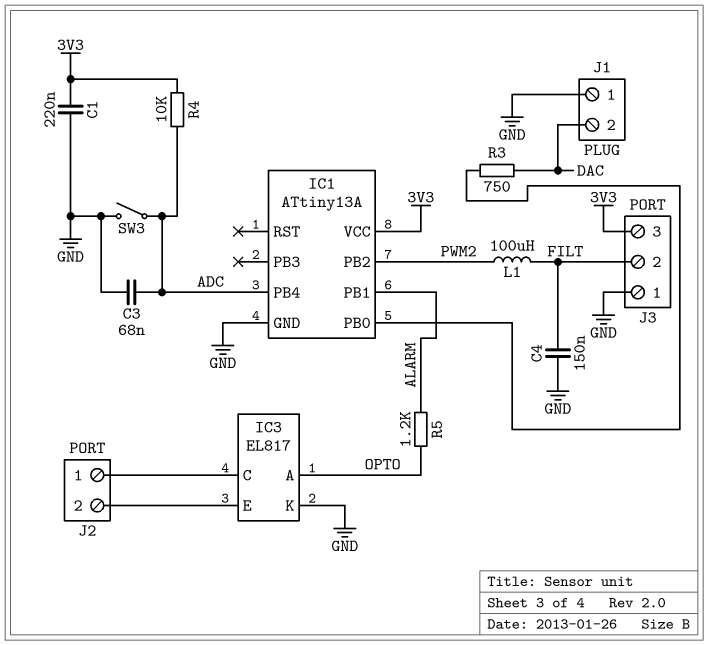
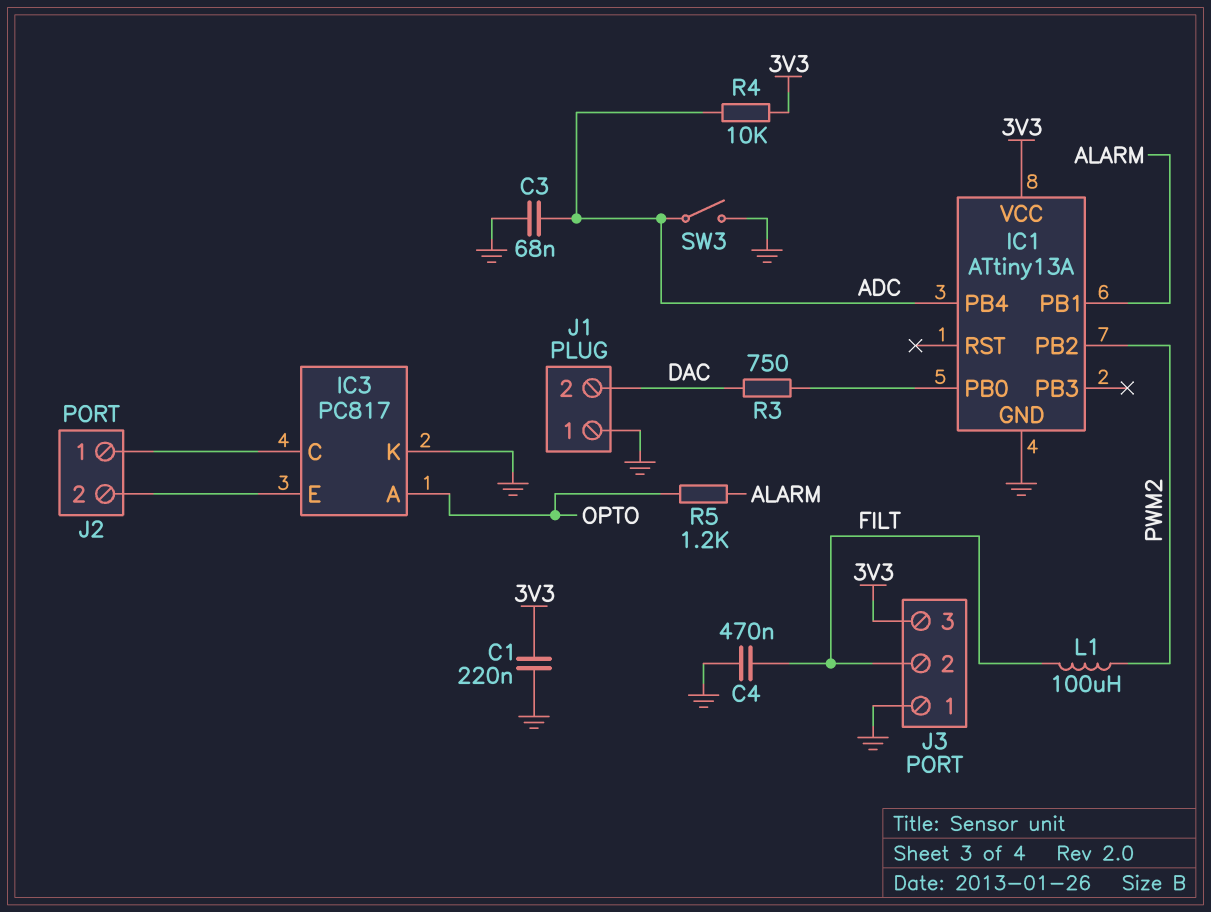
C4: 150nF (FILT, GND) -> 470nF (FILT, GND)
IC3: EL817 -> PC817

